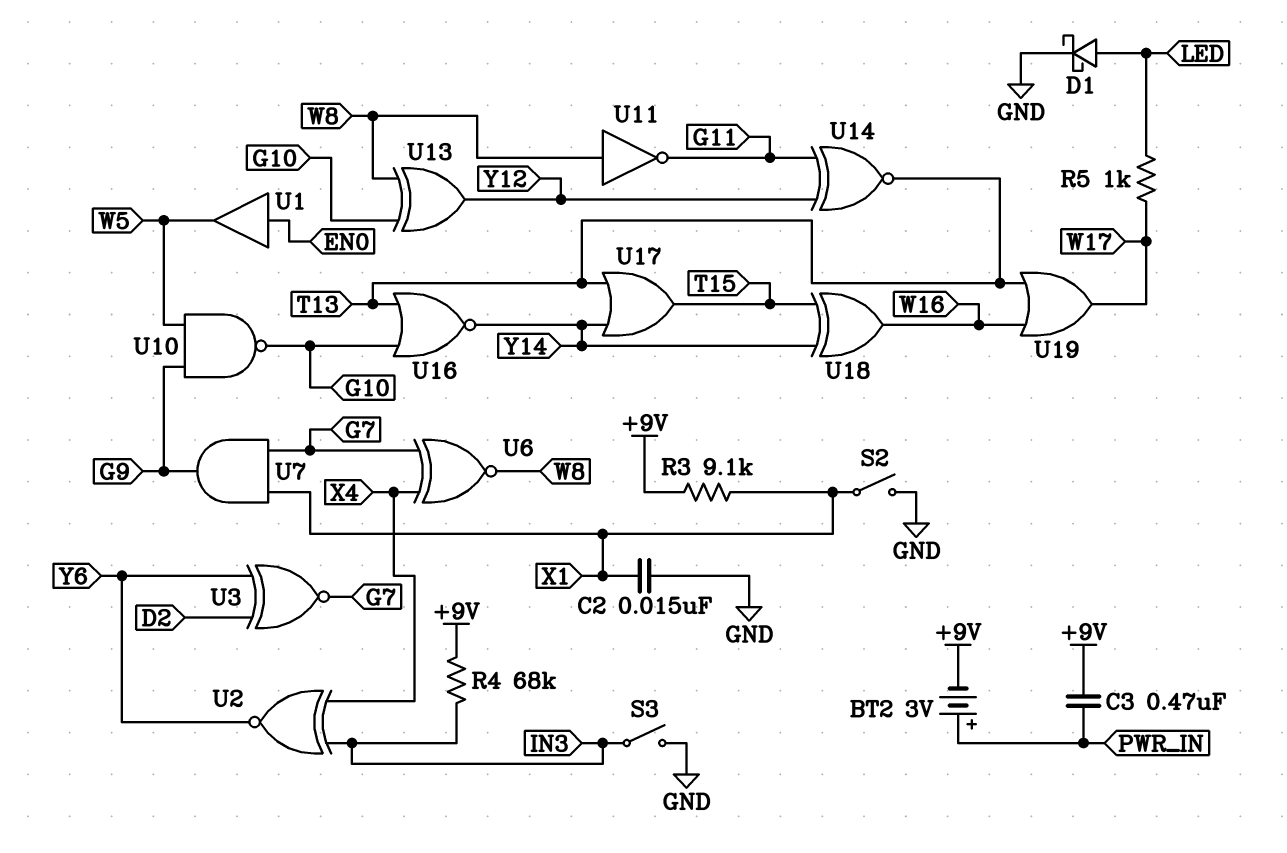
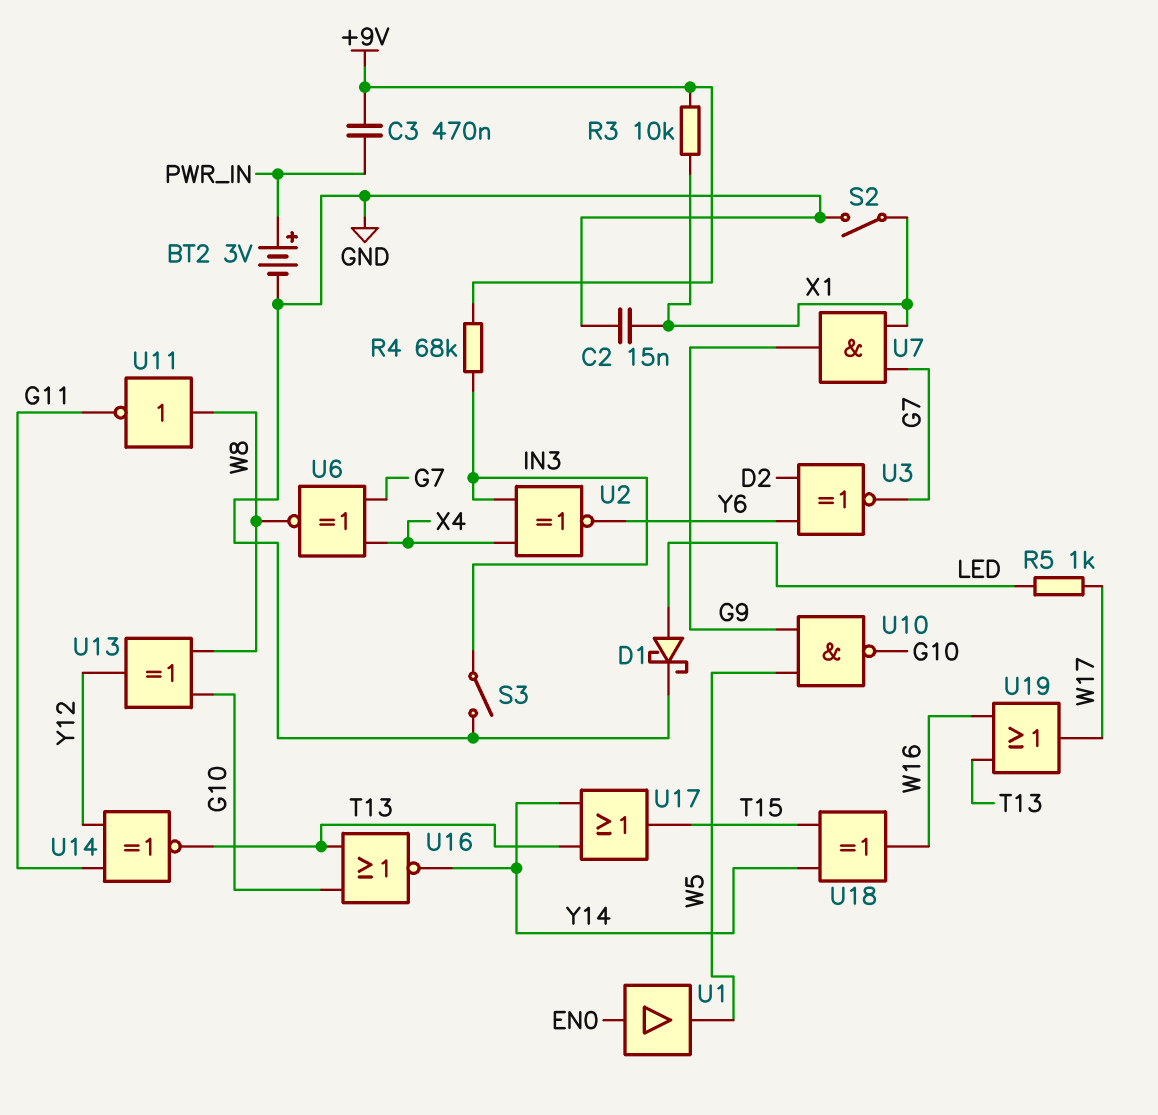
BT2: 3V (plus PWR_IN, minus +9V) -> 3V (plus PWR_IN, minus GND)
R3: 9.1k (+9V, X1) -> 10k (+9V, X1)

